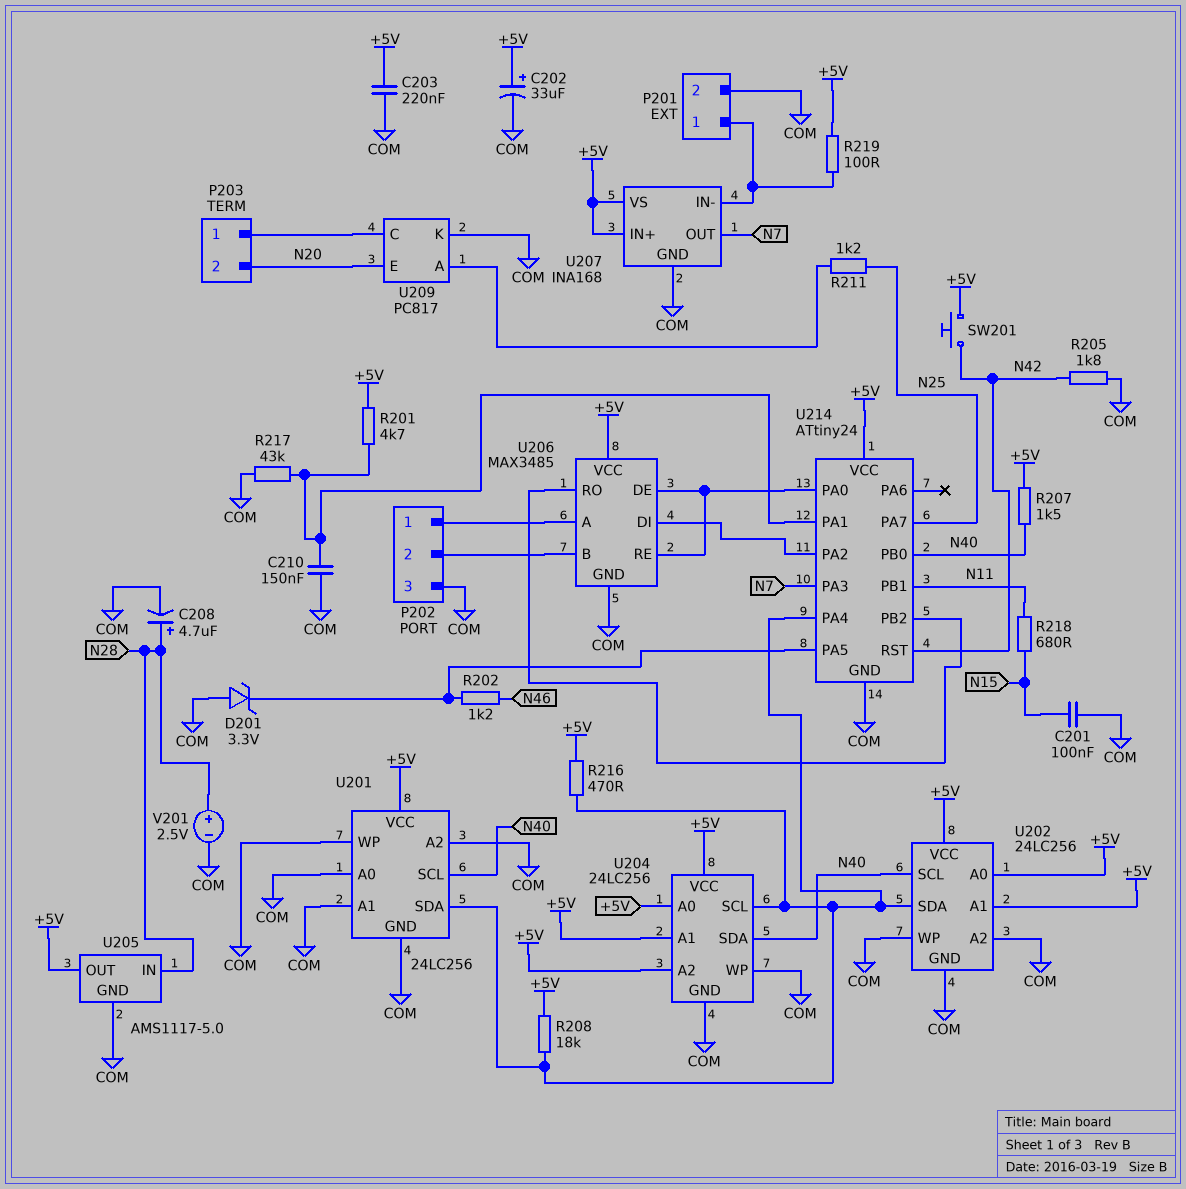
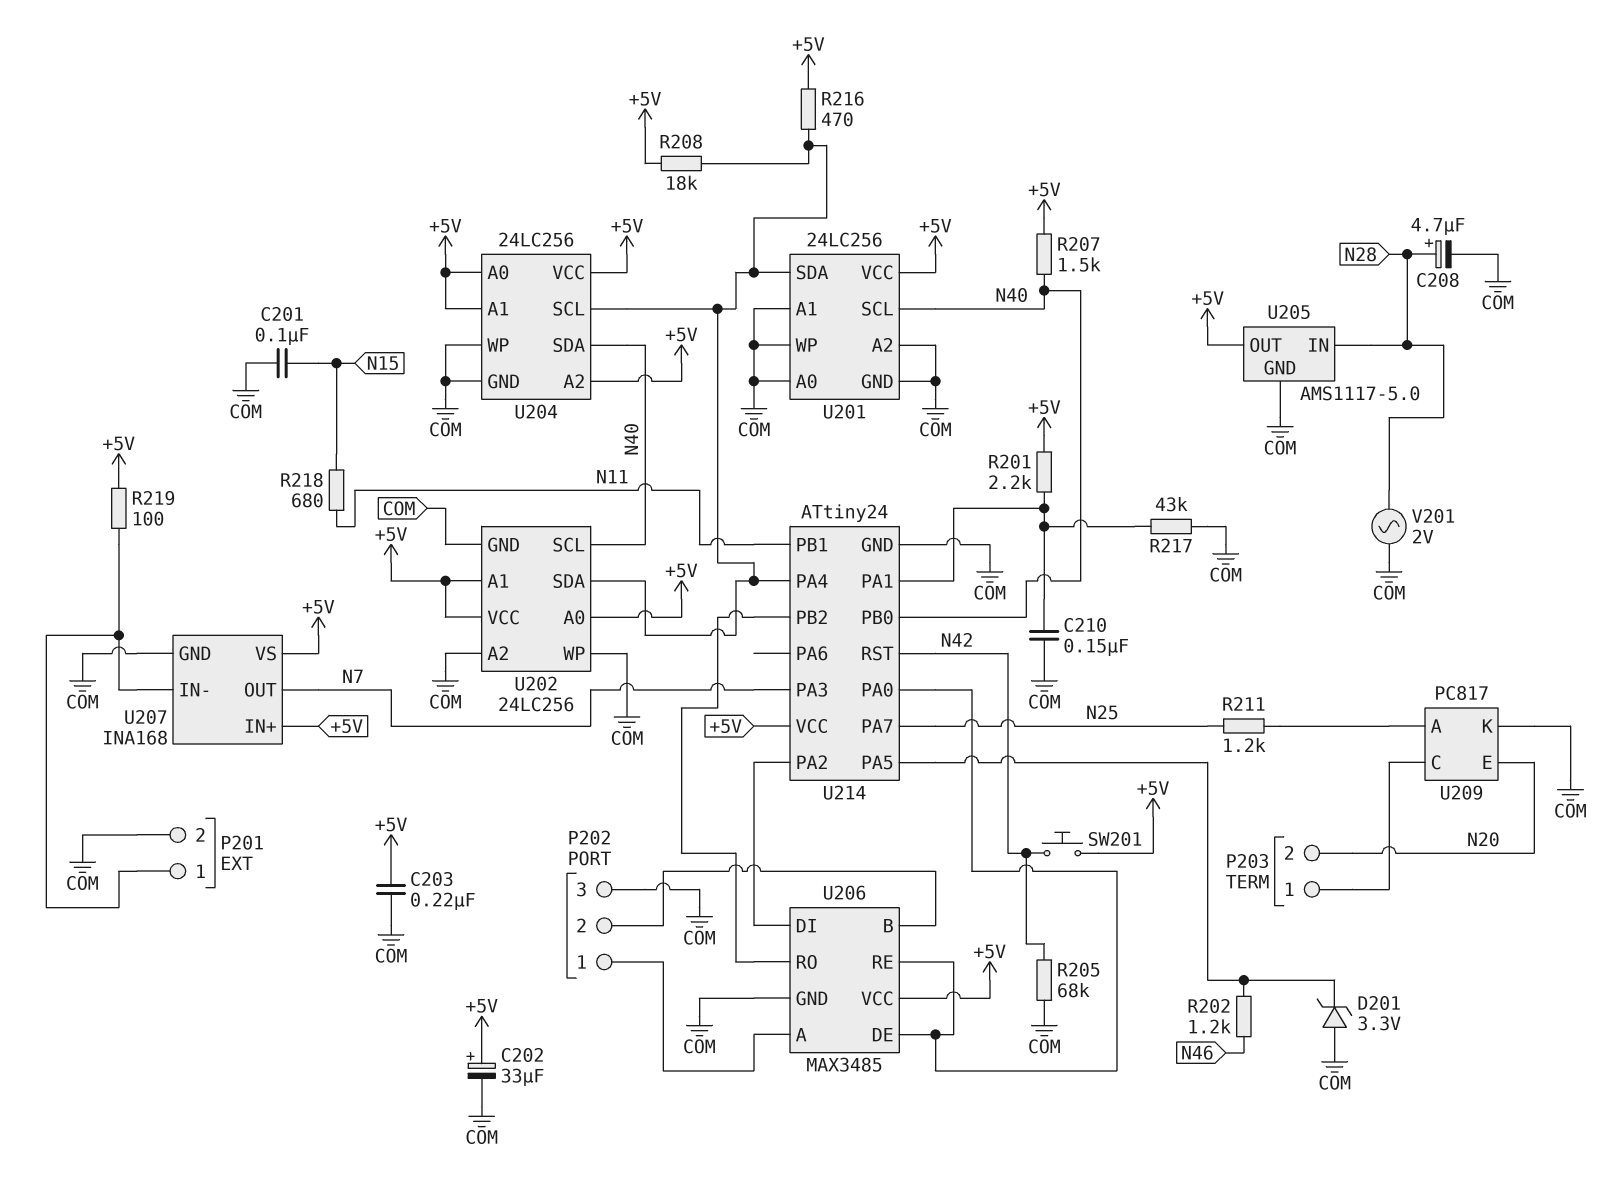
R201: 4.7k (+5V, U214/PA1) -> 2.2k (+5V, U214/PA1)
R205: 1.8k (COM, N42) -> 68k (COM, N42)
V201: 2.5V (plus N28, minus COM) -> AC 2V (COM, N28)

